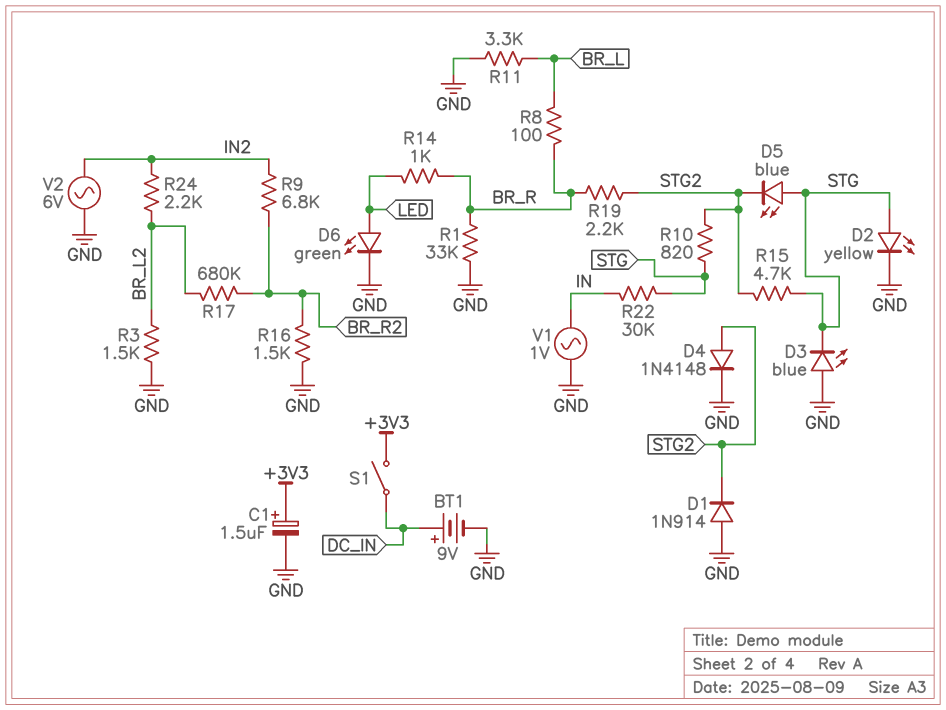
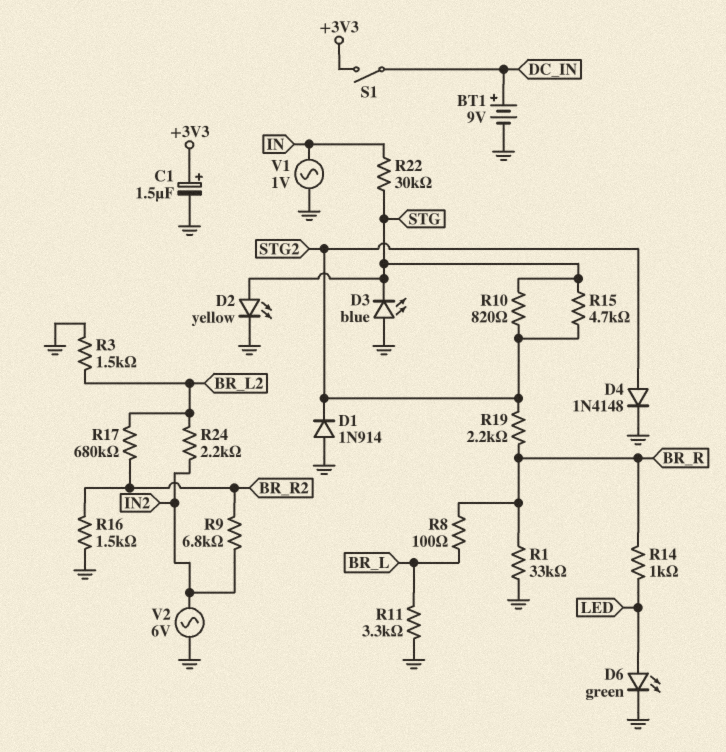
D5: LED blue (A STG, K STG2) -> none

